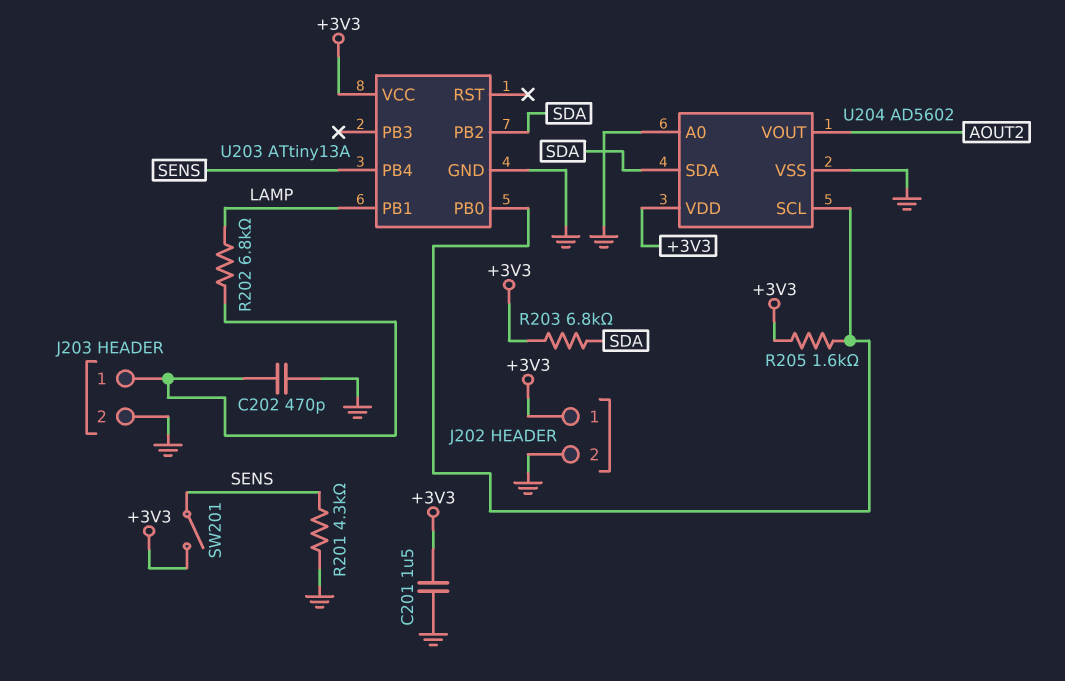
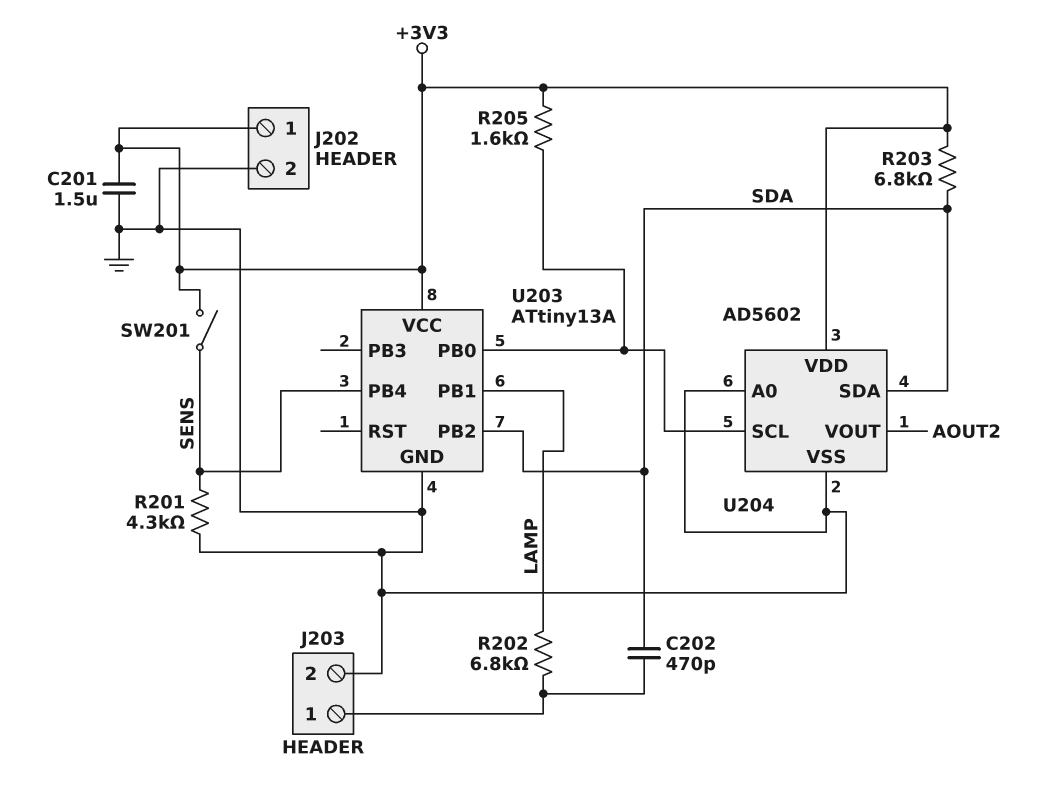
C202: 470pF (GND, J203/1) -> 470pF (J203/1, SDA)

